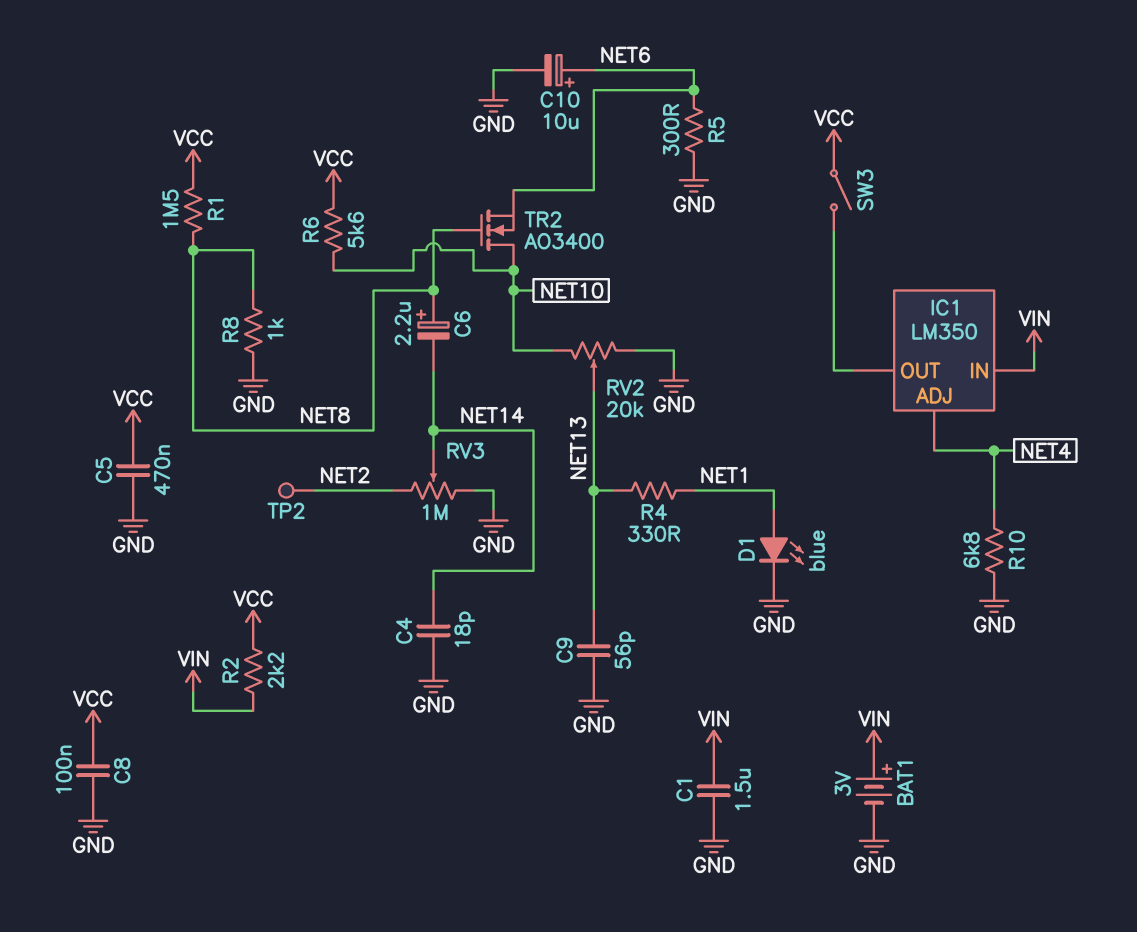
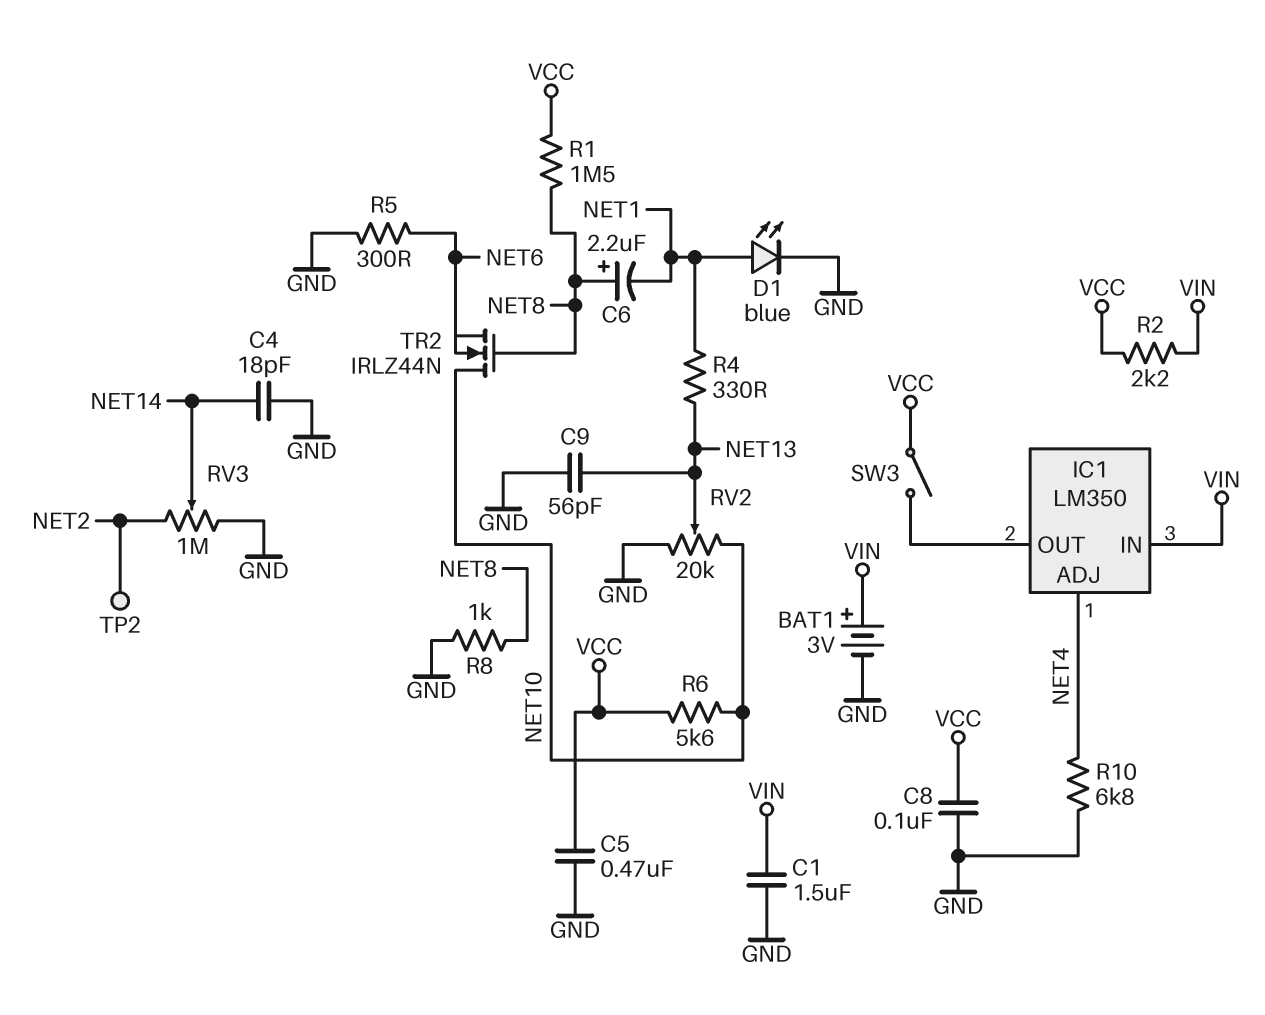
C6: 2.2uF (plus NET8, minus NET14) -> 2.2uF (plus NET8, minus NET1)
C10: 10uF (plus NET6, minus GND) -> none
TR2: NMOS AO3400 (G NET8, D NET10, S NET6) -> NMOS IRLZ44N (G NET8, D NET10, S NET6)

